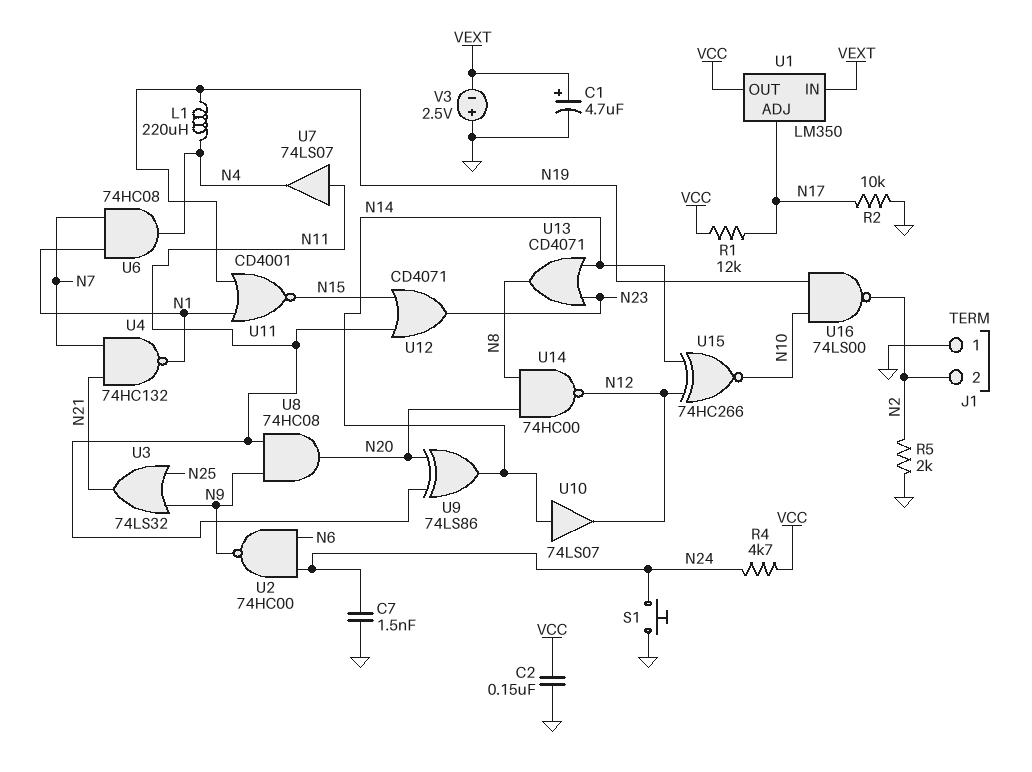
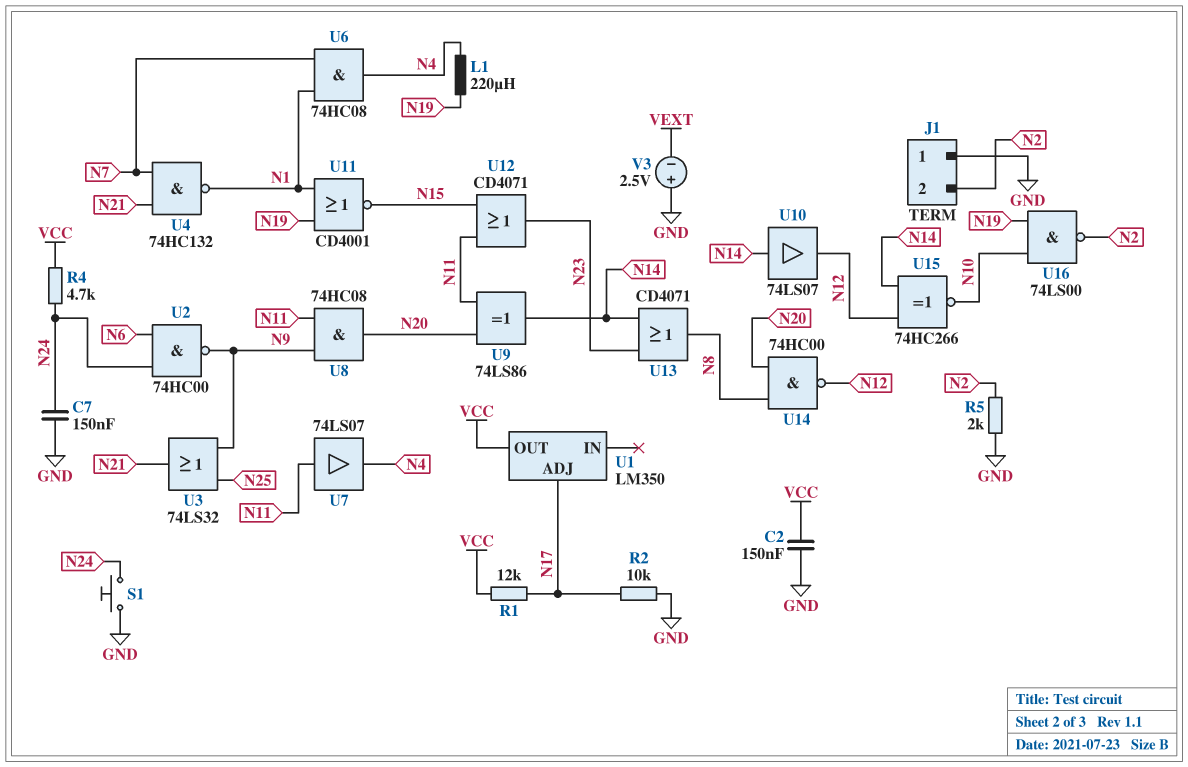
C1: 4.7uF (plus VEXT, minus GND) -> none
C7: 1.5nF (GND, N24) -> 150nF (GND, N24)
U1 pin IN: VEXT -> none

